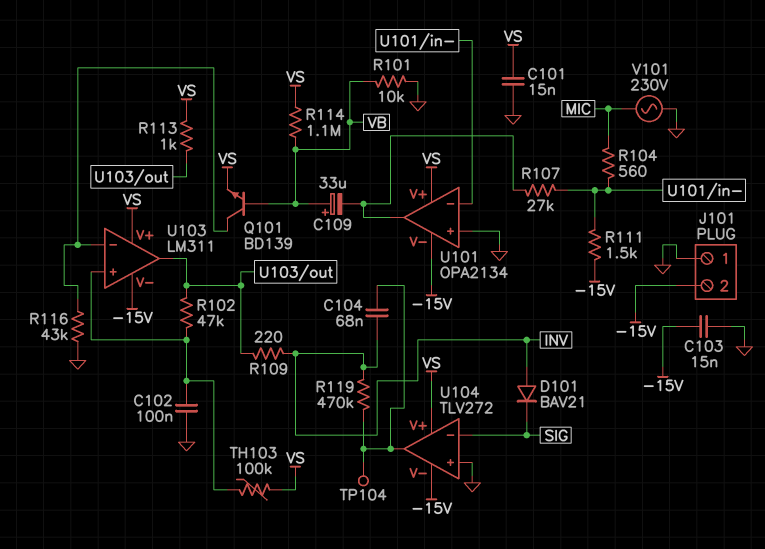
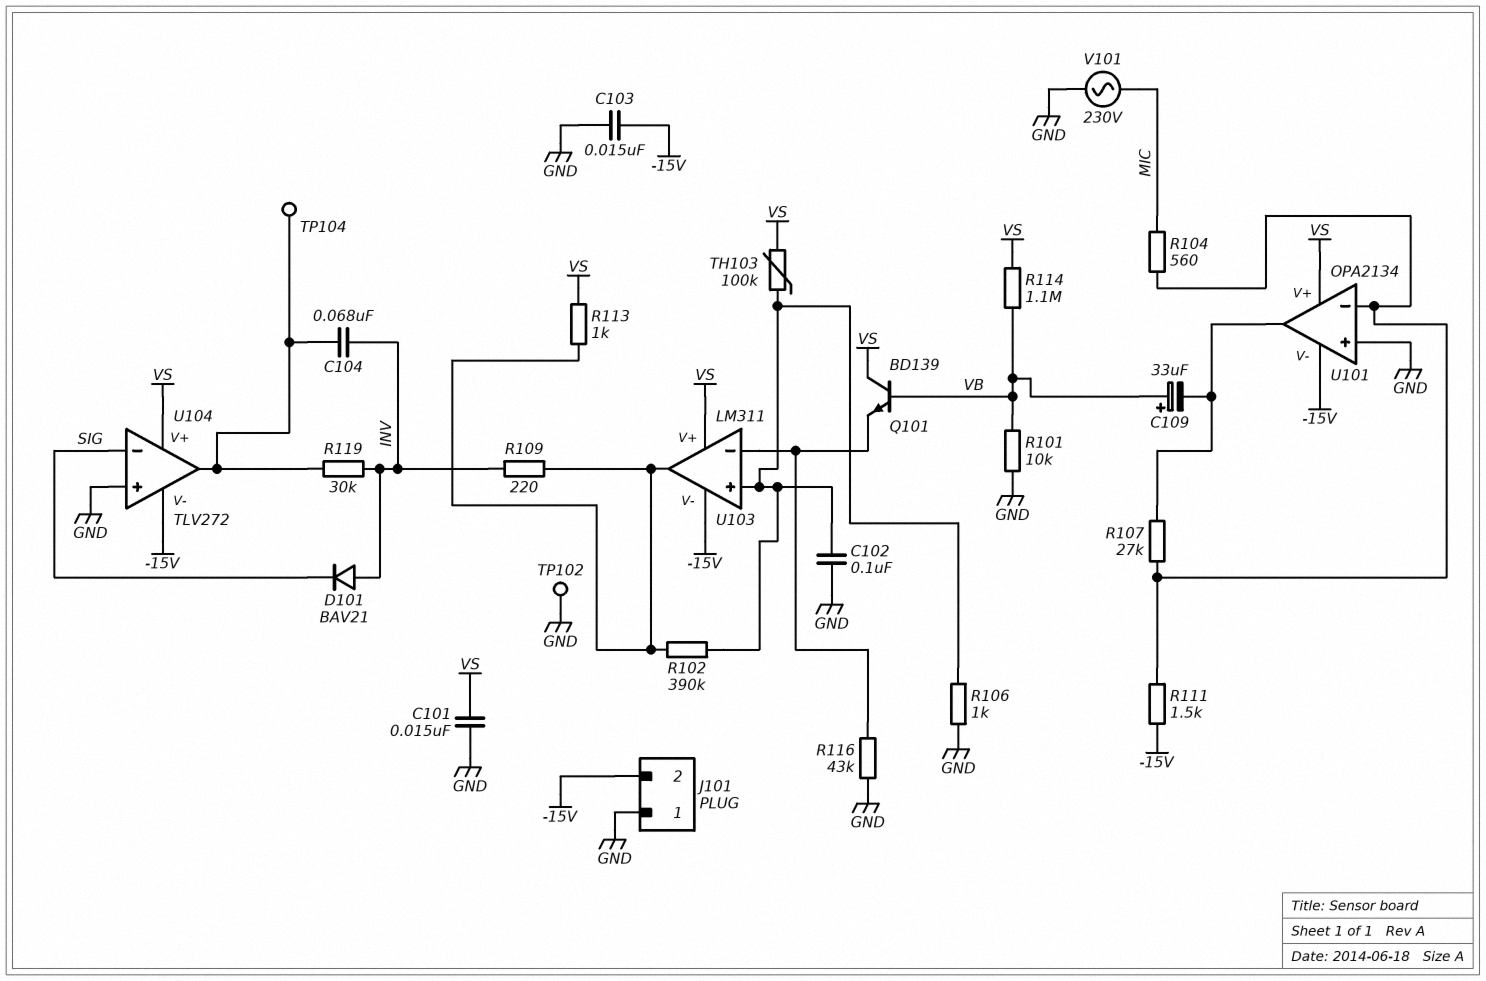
Q101: NPN BD139 (B VB, C U103/in-, E VS) -> NPN BD139 (B VB, C VS, E U103/in-)
R102: 47k (U103/in+, U103/out) -> 390k (U103/in+, U103/out)
R106: none -> 1k (GND, U103/in+)
R119: 470k (INV, U104/out) -> 30k (INV, U104/out)
TP102: none -> test point (GND)

